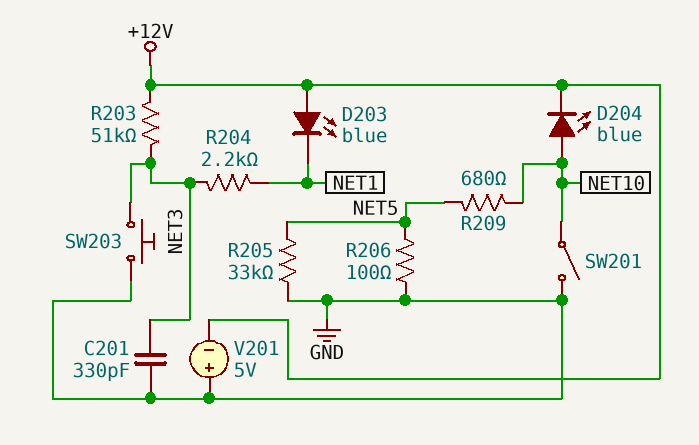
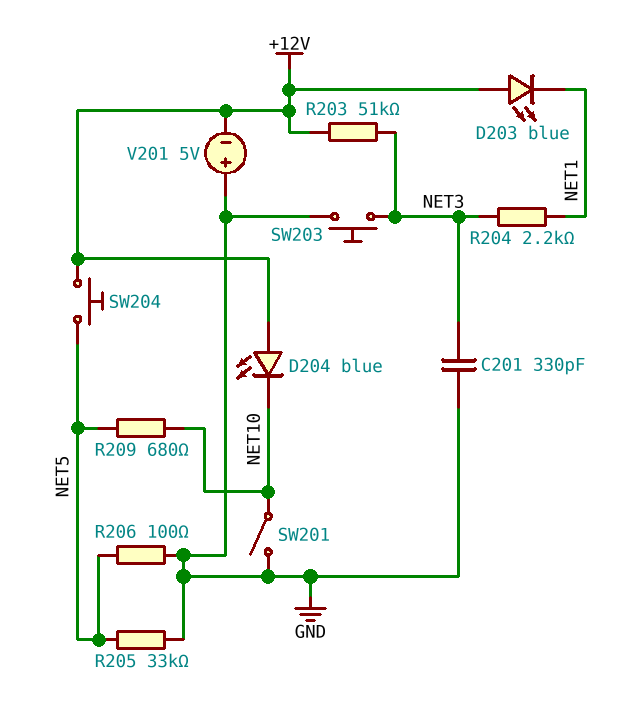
D204: LED blue (A NET10, K +12V) -> LED blue (A +12V, K NET10)
SW204: none -> button (+12V, NET5)

